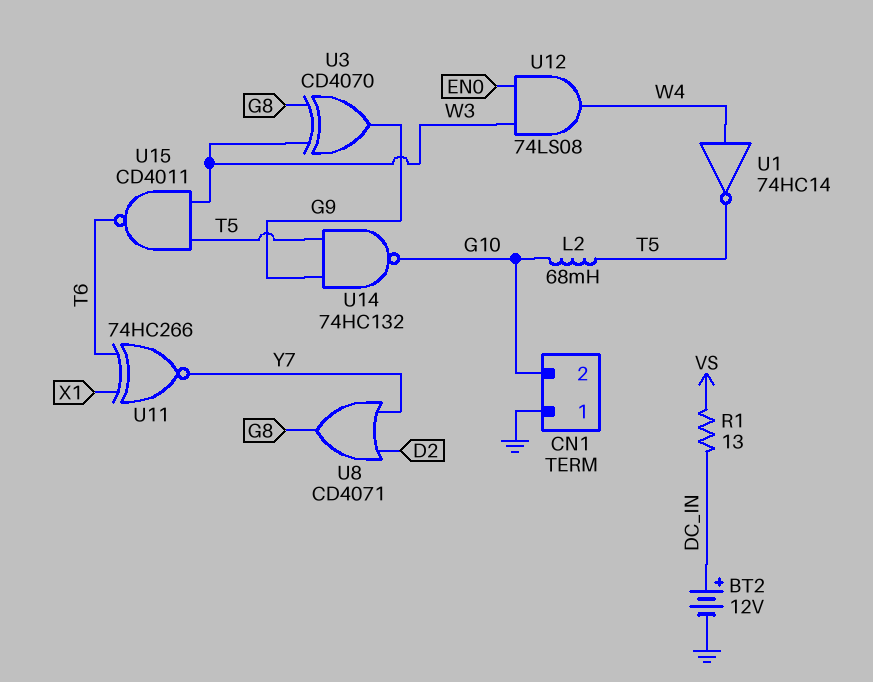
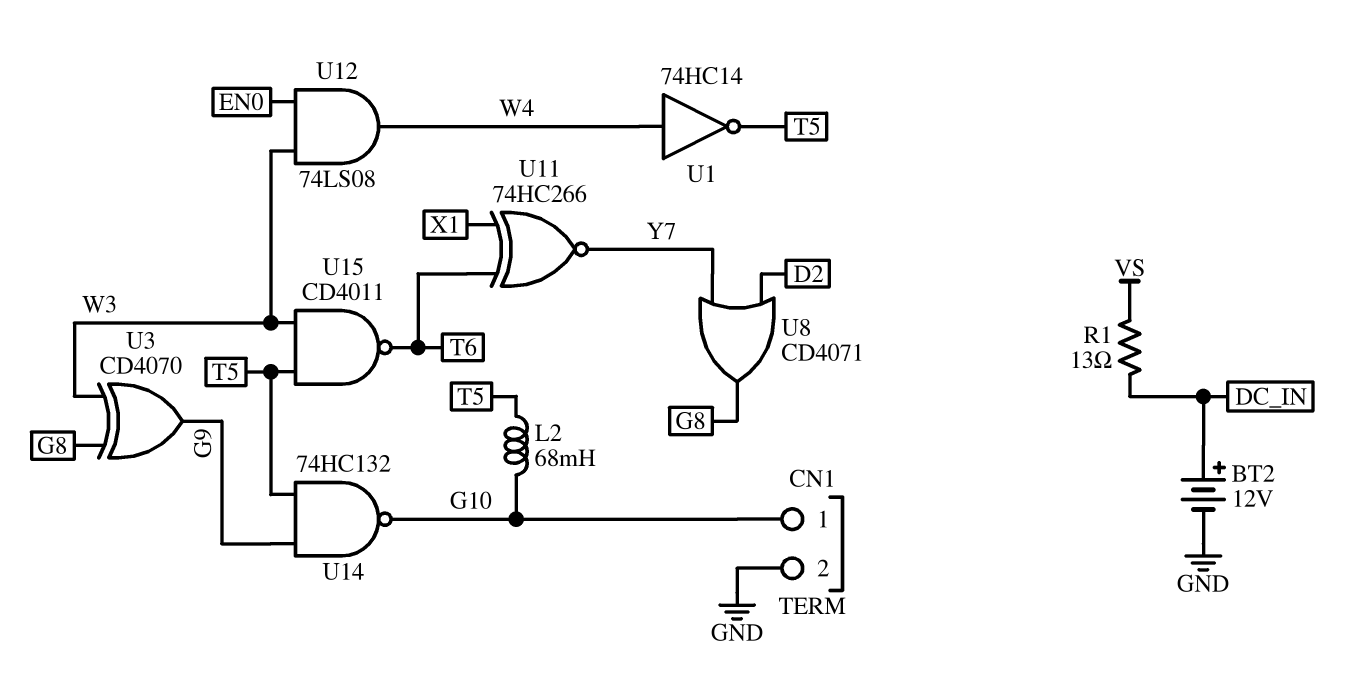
CN1 pin 1: GND -> G10
CN1 pin 2: G10 -> GND

